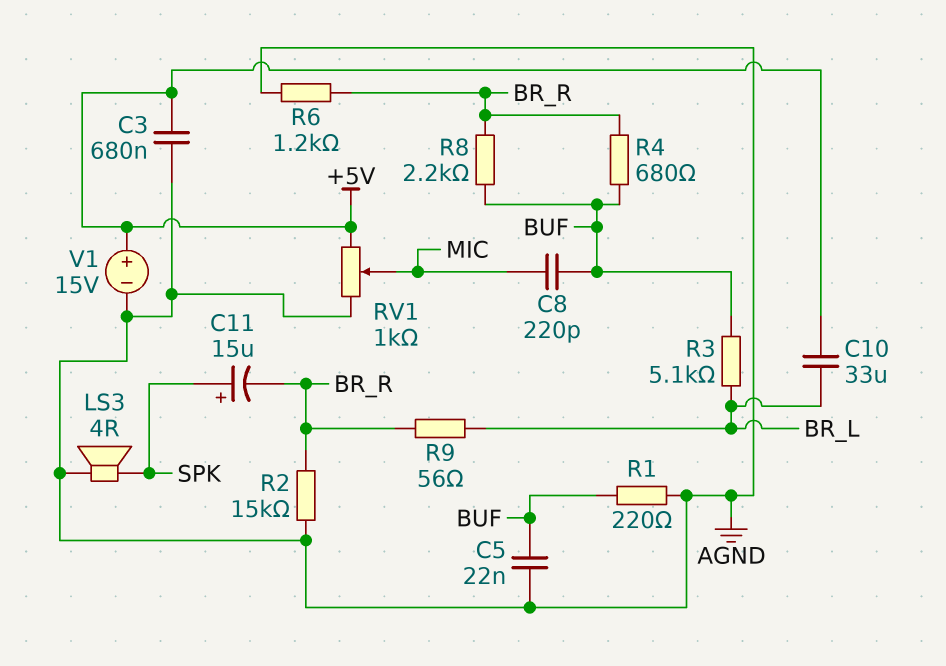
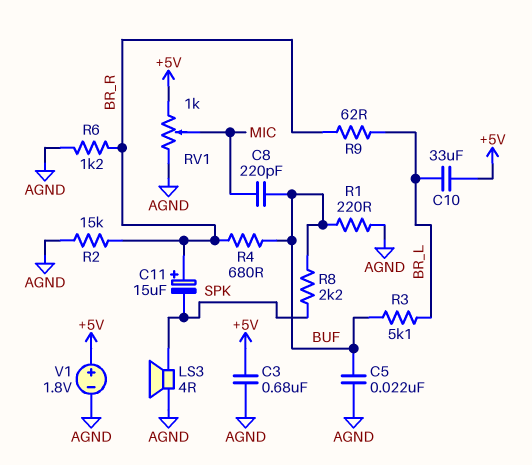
C11: 15uF (plus SPK, minus BR_R) -> 15uF (plus BR_R, minus SPK)
R8: 2.2k (BR_R, BUF) -> 2.2k (BUF, SPK)
R9: 56 (BR_L, BR_R) -> 62 (BR_L, BR_R)
V1: 15V (plus +5V, minus AGND) -> 1.8V (plus +5V, minus AGND)

